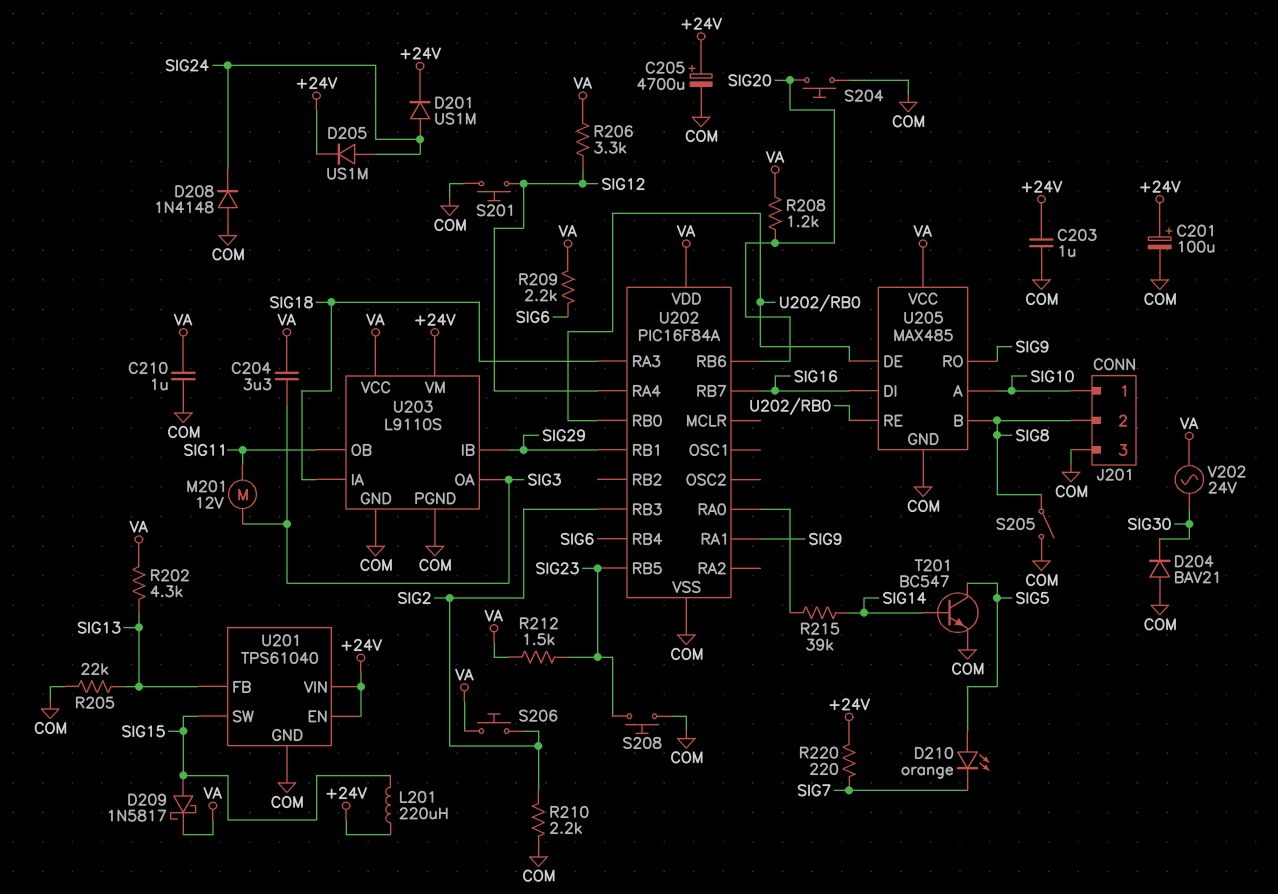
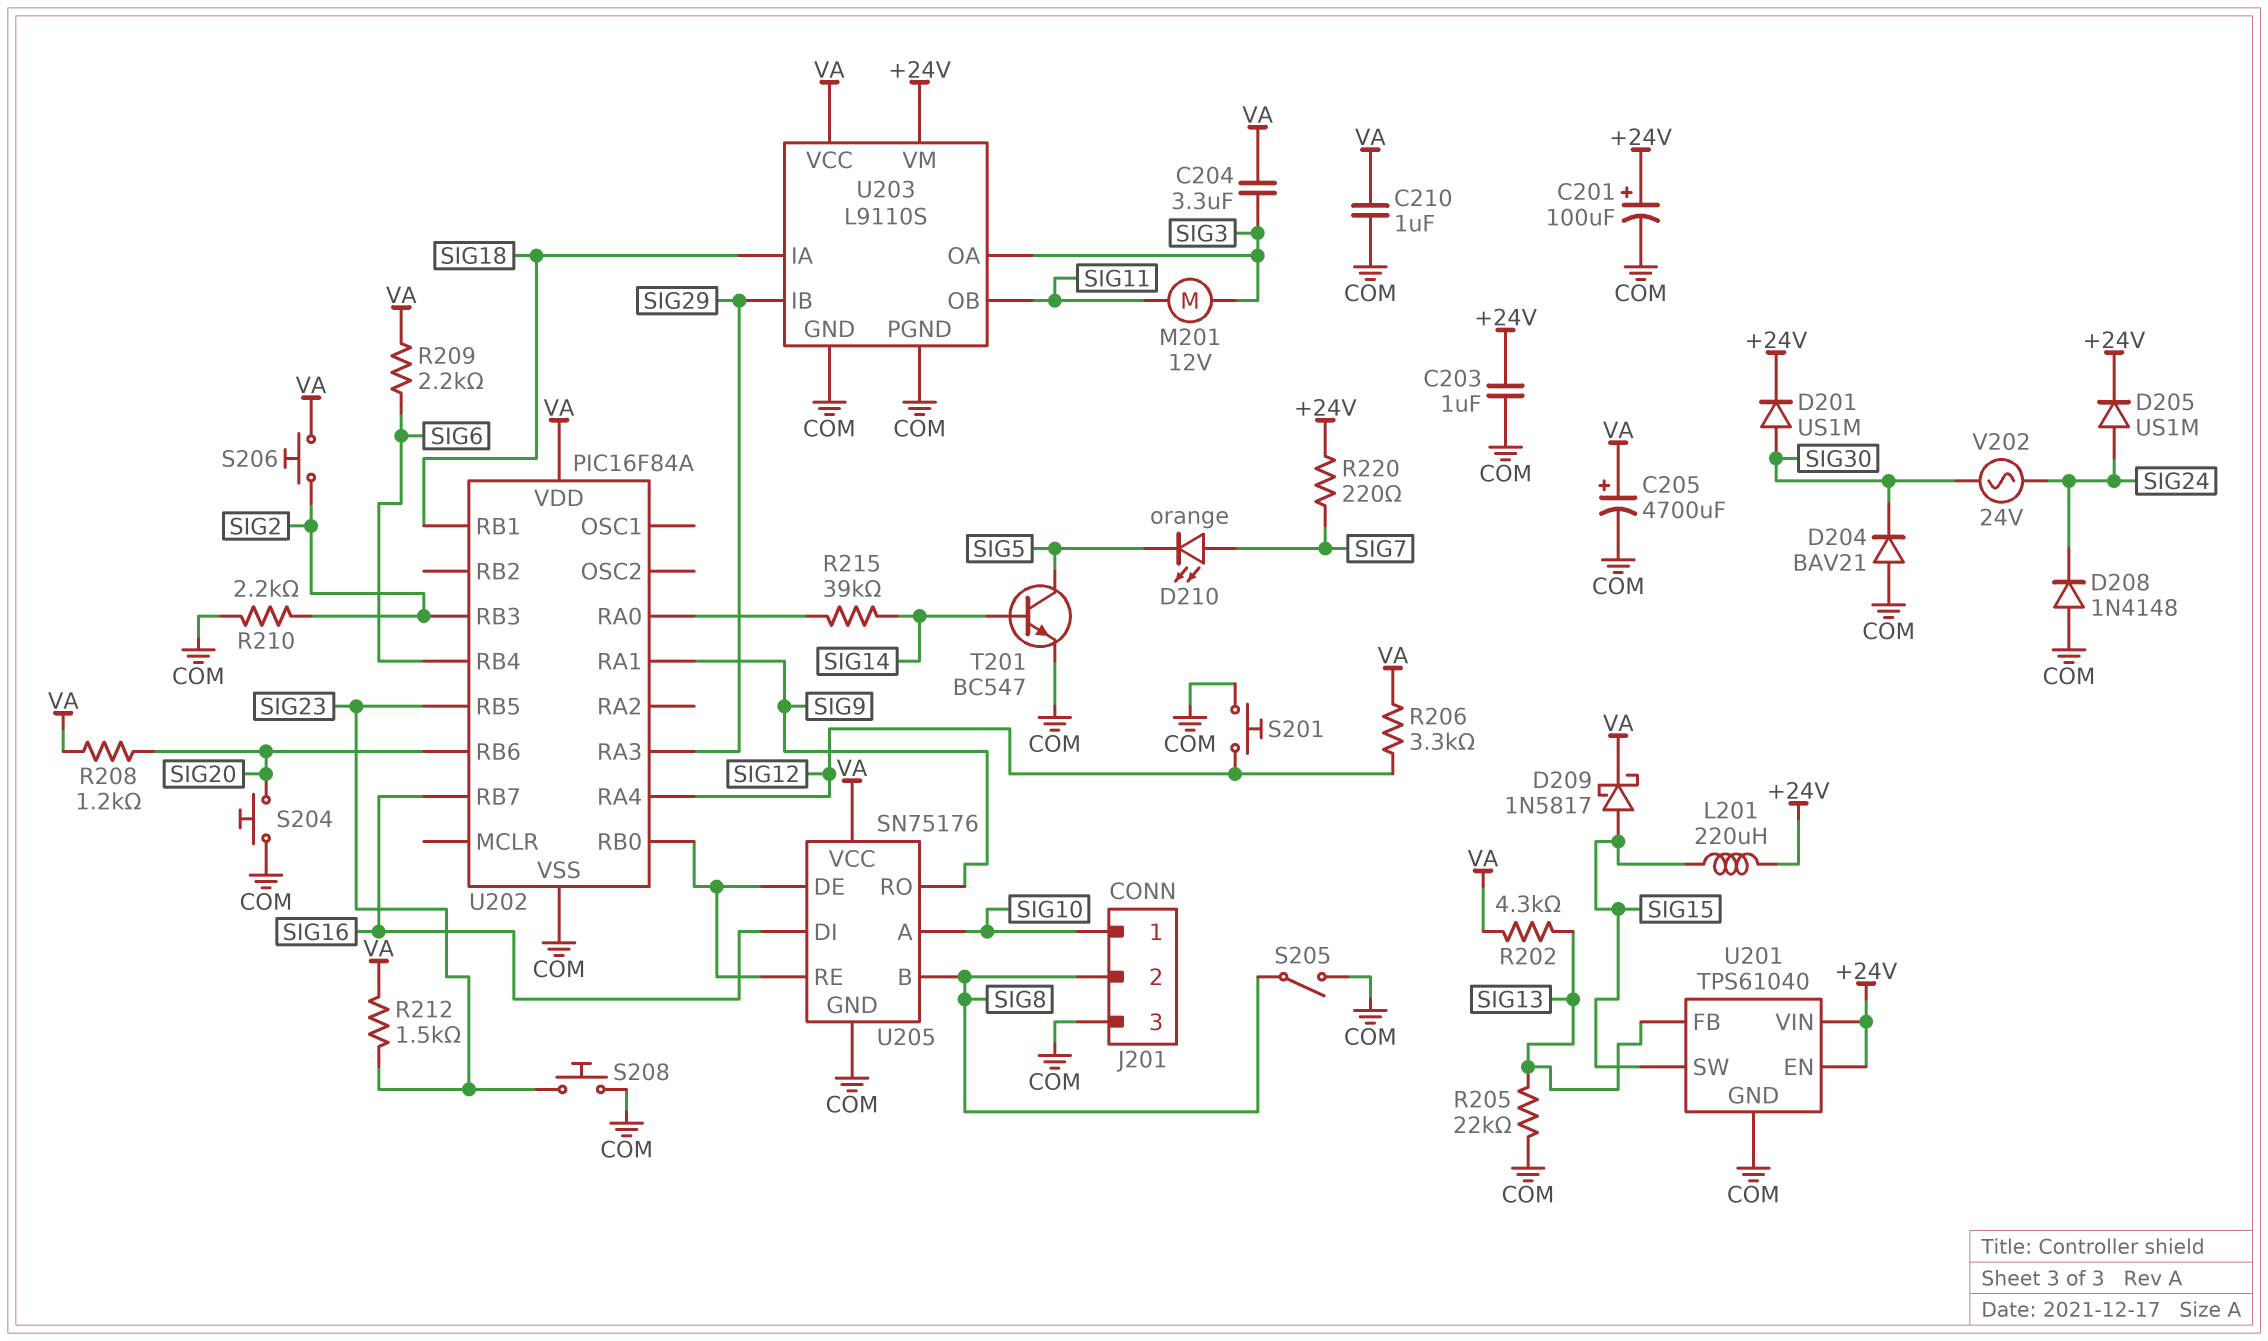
C205: 4700uF (plus +24V, minus COM) -> 4700uF (plus VA, minus COM)
D201: diode US1M (A SIG24, K +24V) -> diode US1M (A SIG30, K +24V)
D210: LED orange (A SIG5, K SIG7) -> LED orange (A SIG7, K SIG5)
U202 pin RA3: SIG18 -> SIG29
U202 pin RB1: SIG29 -> SIG18
U205: MAX485 -> SN75176
V202: AC 24V (SIG30, VA) -> AC 24V (SIG24, SIG30)

